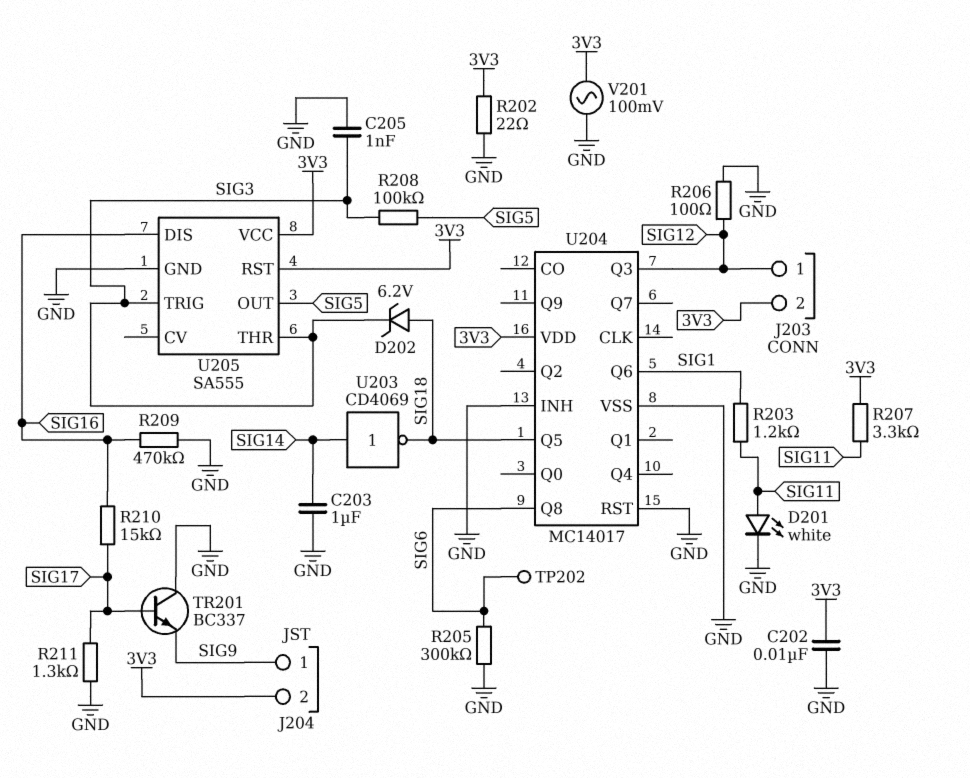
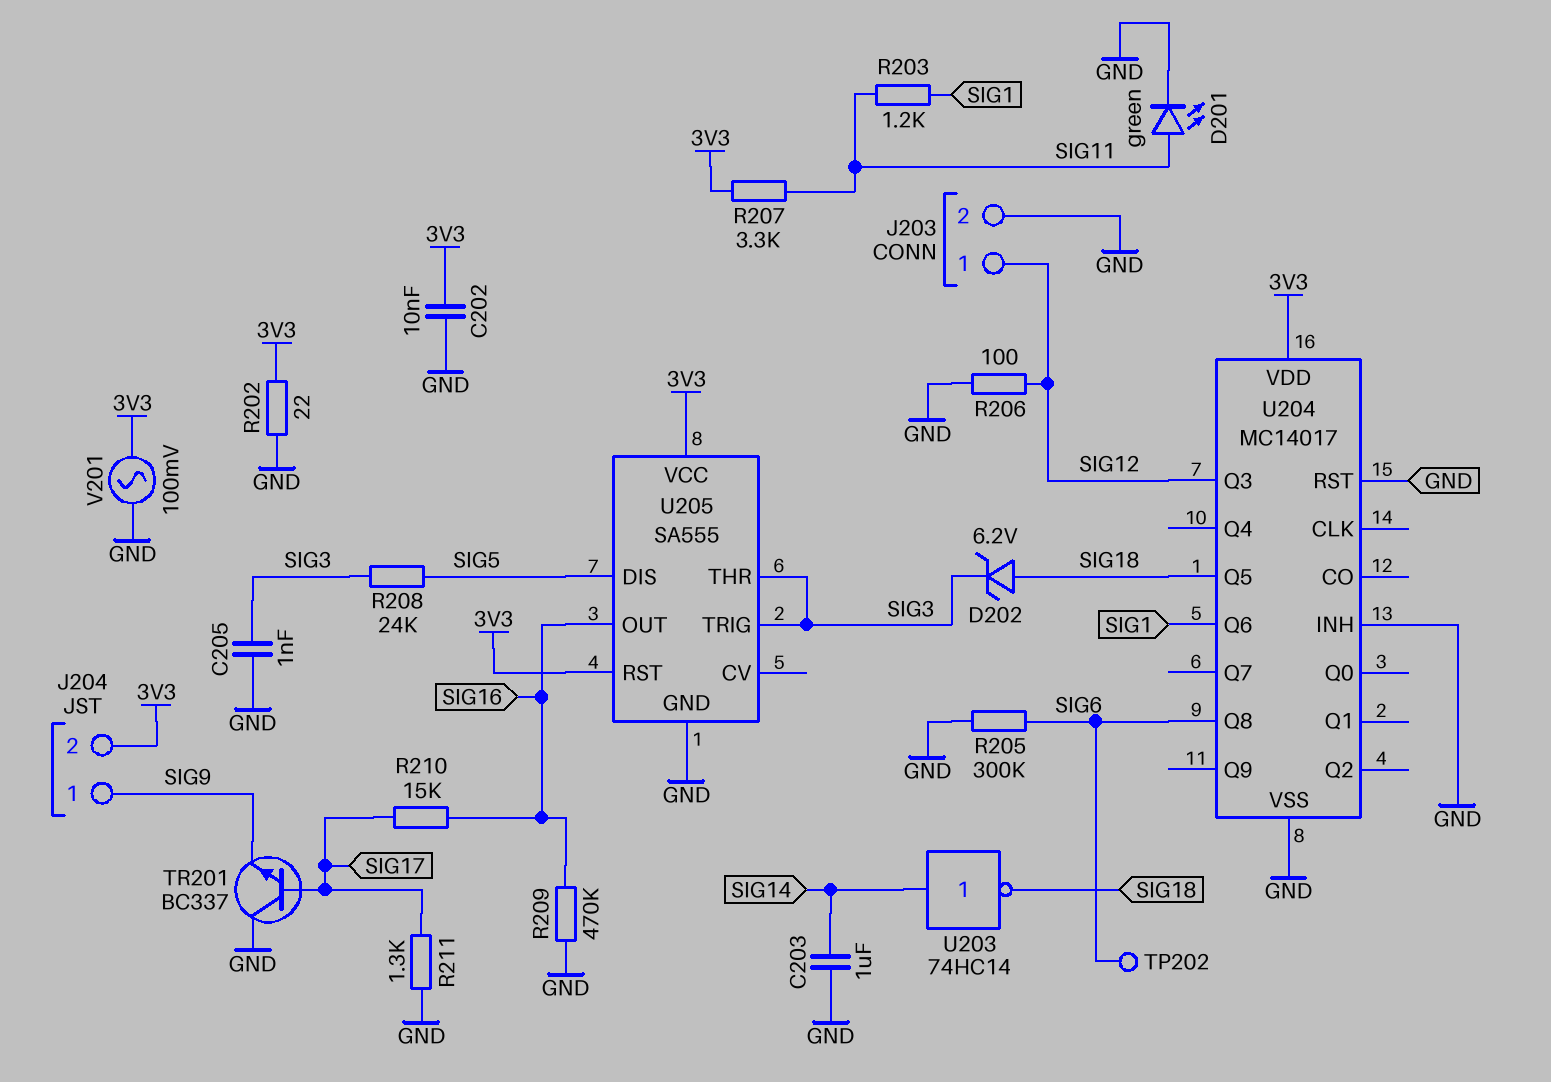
D201: LED white (A SIG11, K GND) -> LED green (A SIG11, K GND)
J203 pin 2: 3V3 -> GND
R208: 100k (SIG3, SIG5) -> 24k (SIG3, SIG5)
U203: NOT CD4069 (in SIG14, out SIG18) -> NOT 74HC14 (in SIG14, out SIG18)
U205 pin DIS: SIG16 -> SIG5
U205 pin OUT: SIG5 -> SIG16

